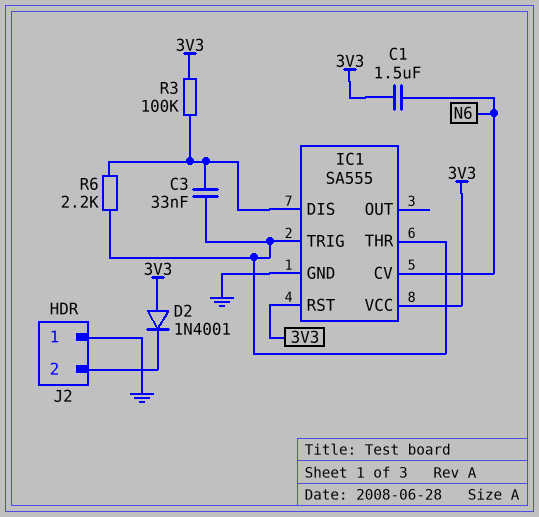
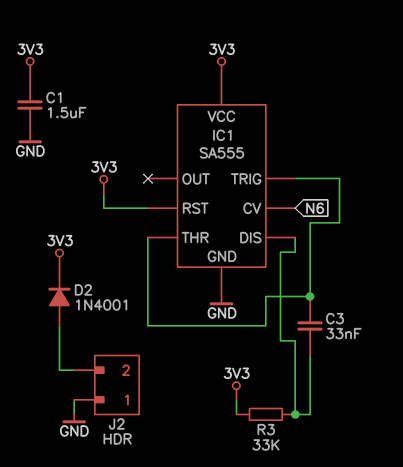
C1: 1.5uF (3V3, N6) -> 1.5uF (3V3, GND)
D2: diode 1N4001 (A 3V3, K J2/2) -> diode 1N4001 (A J2/2, K 3V3)
R3: 100k (3V3, IC1/DIS) -> 33k (3V3, IC1/DIS)
R6: 2.2k (IC1/DIS, IC1/THR) -> none

